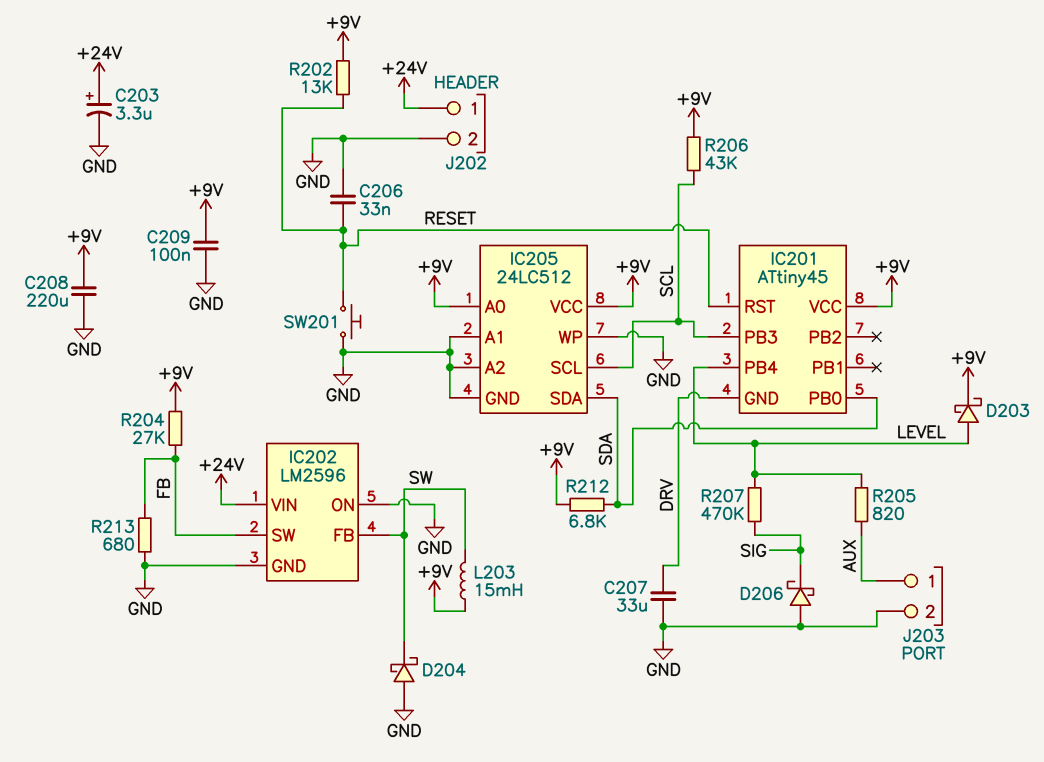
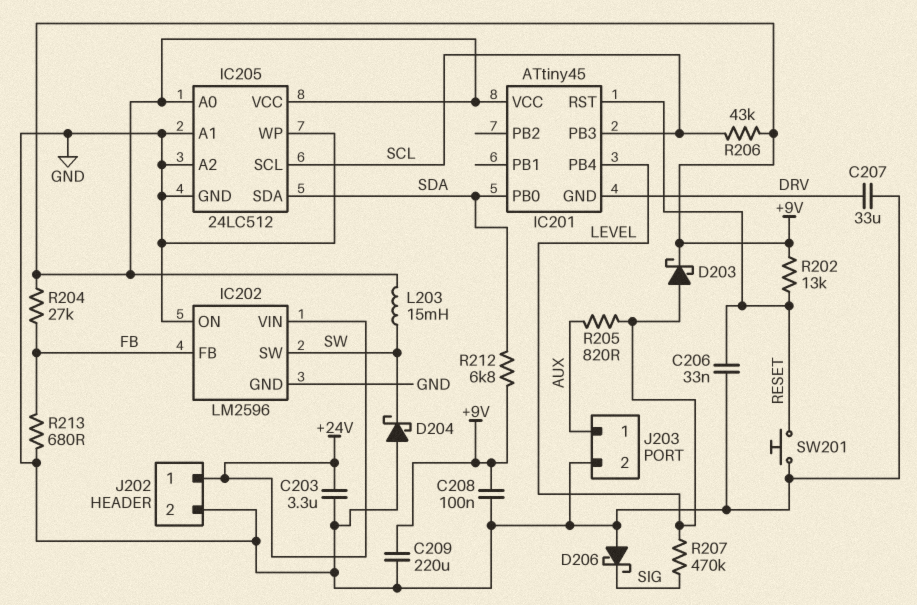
C203: 3.3uF (plus +24V, minus GND) -> 3.3uF (+24V, GND)
C208: 220uF (+9V, GND) -> 100nF (+9V, GND)
C209: 100nF (+9V, GND) -> 220uF (+9V, GND)
IC202 pin FB: SW -> FB
IC202 pin SW: FB -> SW

